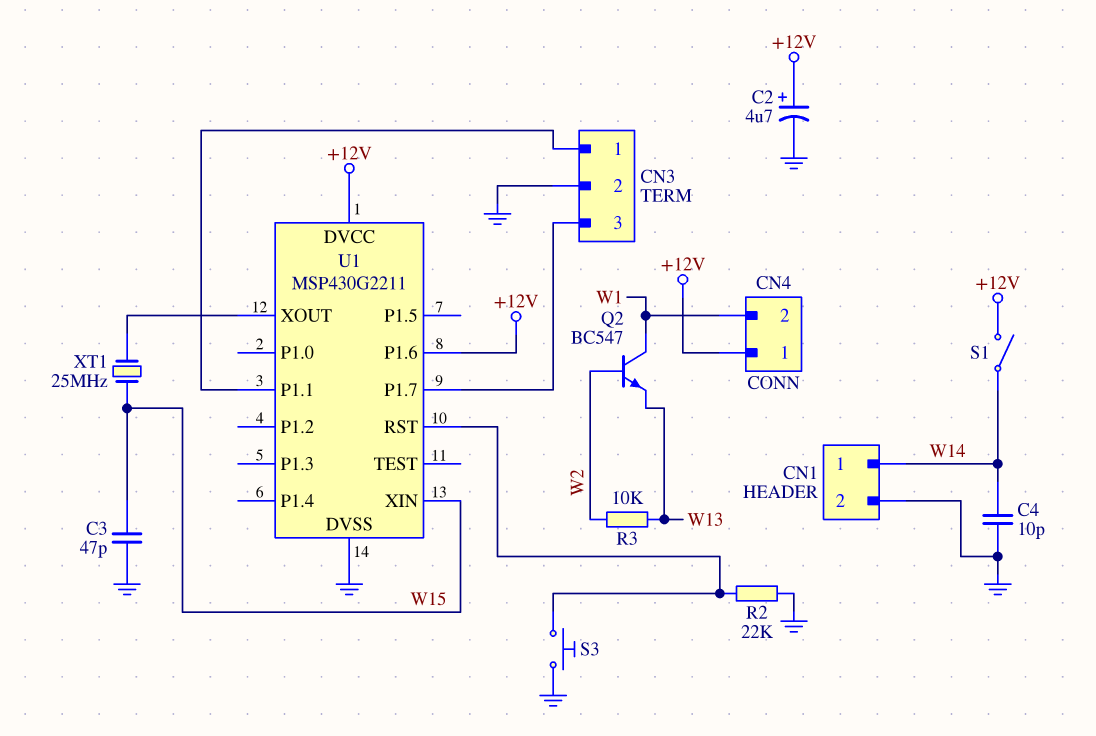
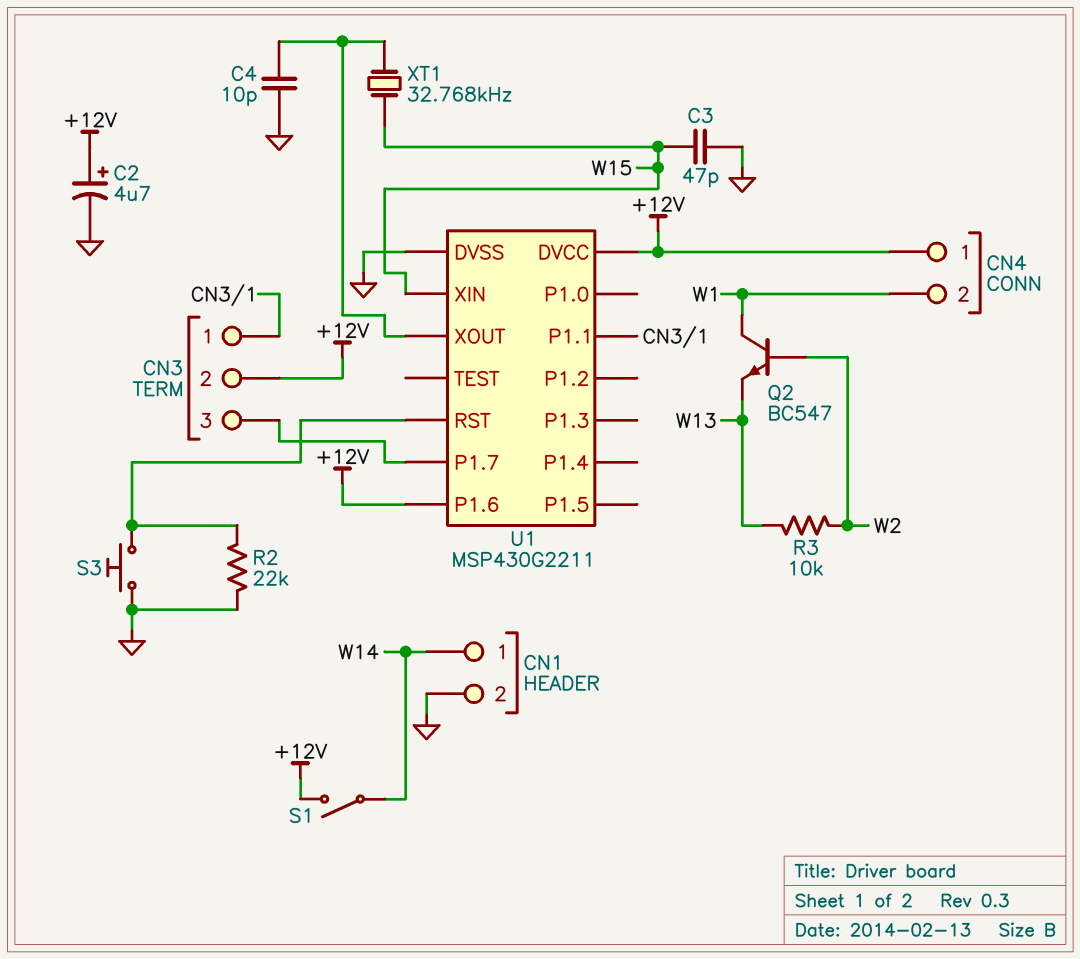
C4: 10pF (GND, W14) -> 10pF (GND, U1/XOUT)
CN3 pin 2: GND -> +12V
XT1: 25MHz (U1/XOUT, W15) -> 32.768kHz (U1/XOUT, W15)

